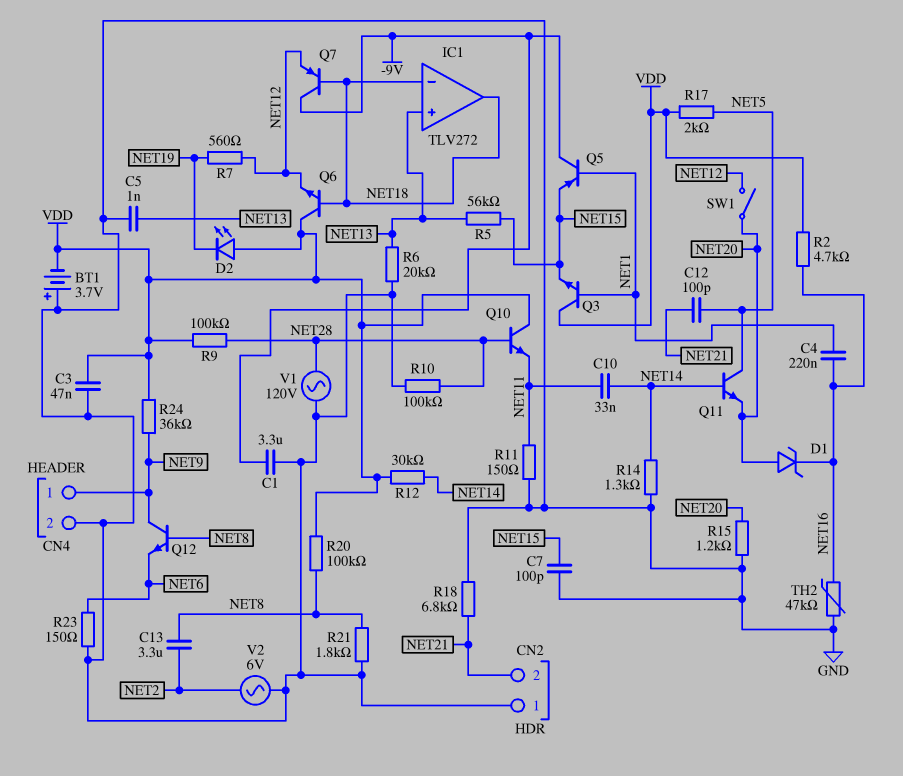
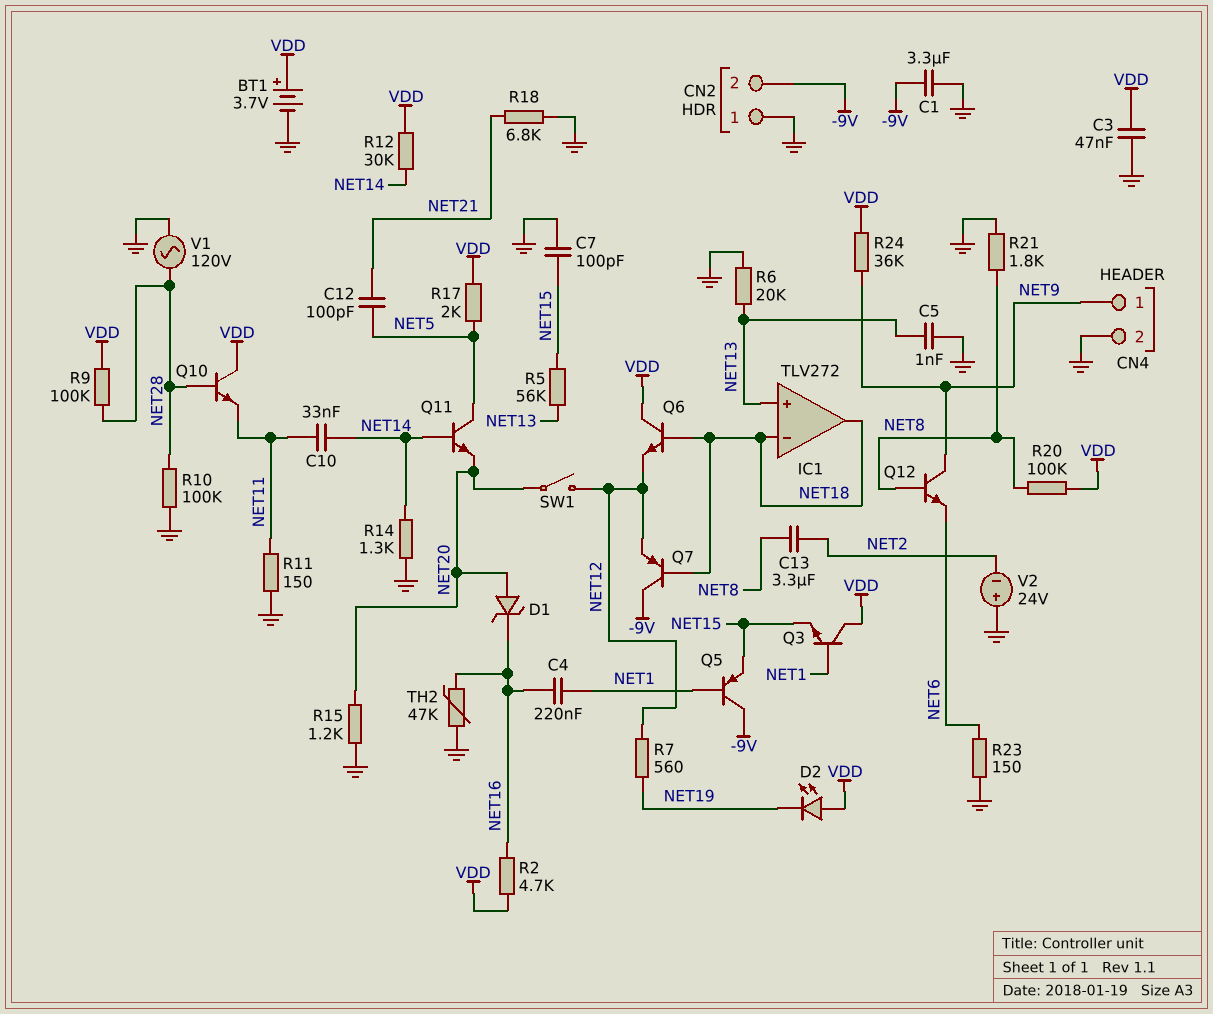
BT1: 3.7V (plus GND, minus VDD) -> 3.7V (plus VDD, minus GND)
CN2 pin 2: NET21 -> -9V
V2: AC 6V (GND, NET2) -> 24V (plus GND, minus NET2)

